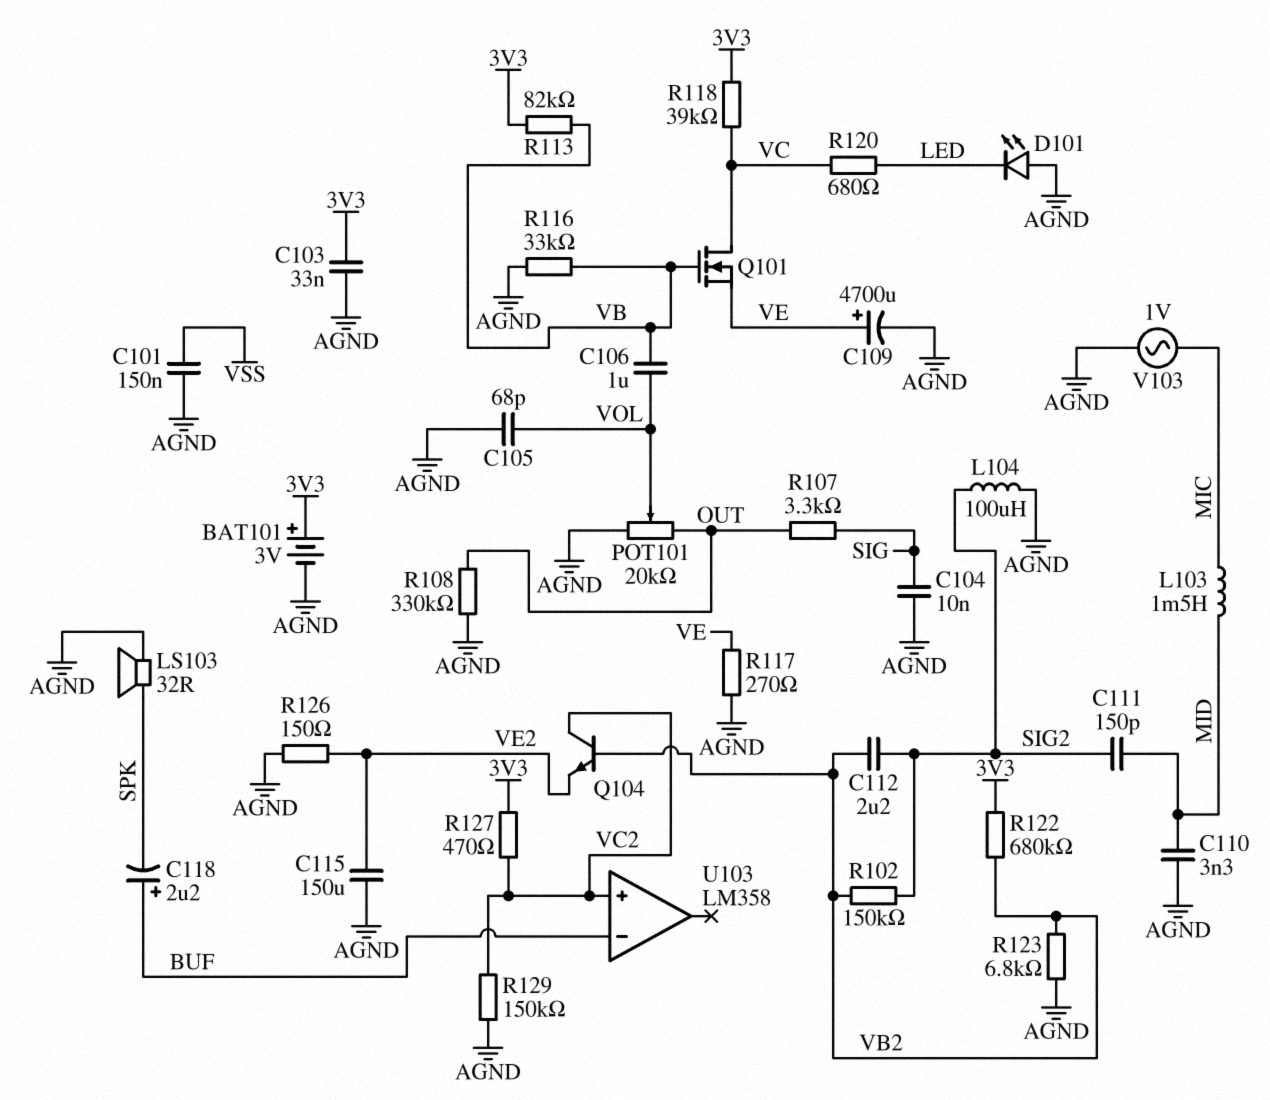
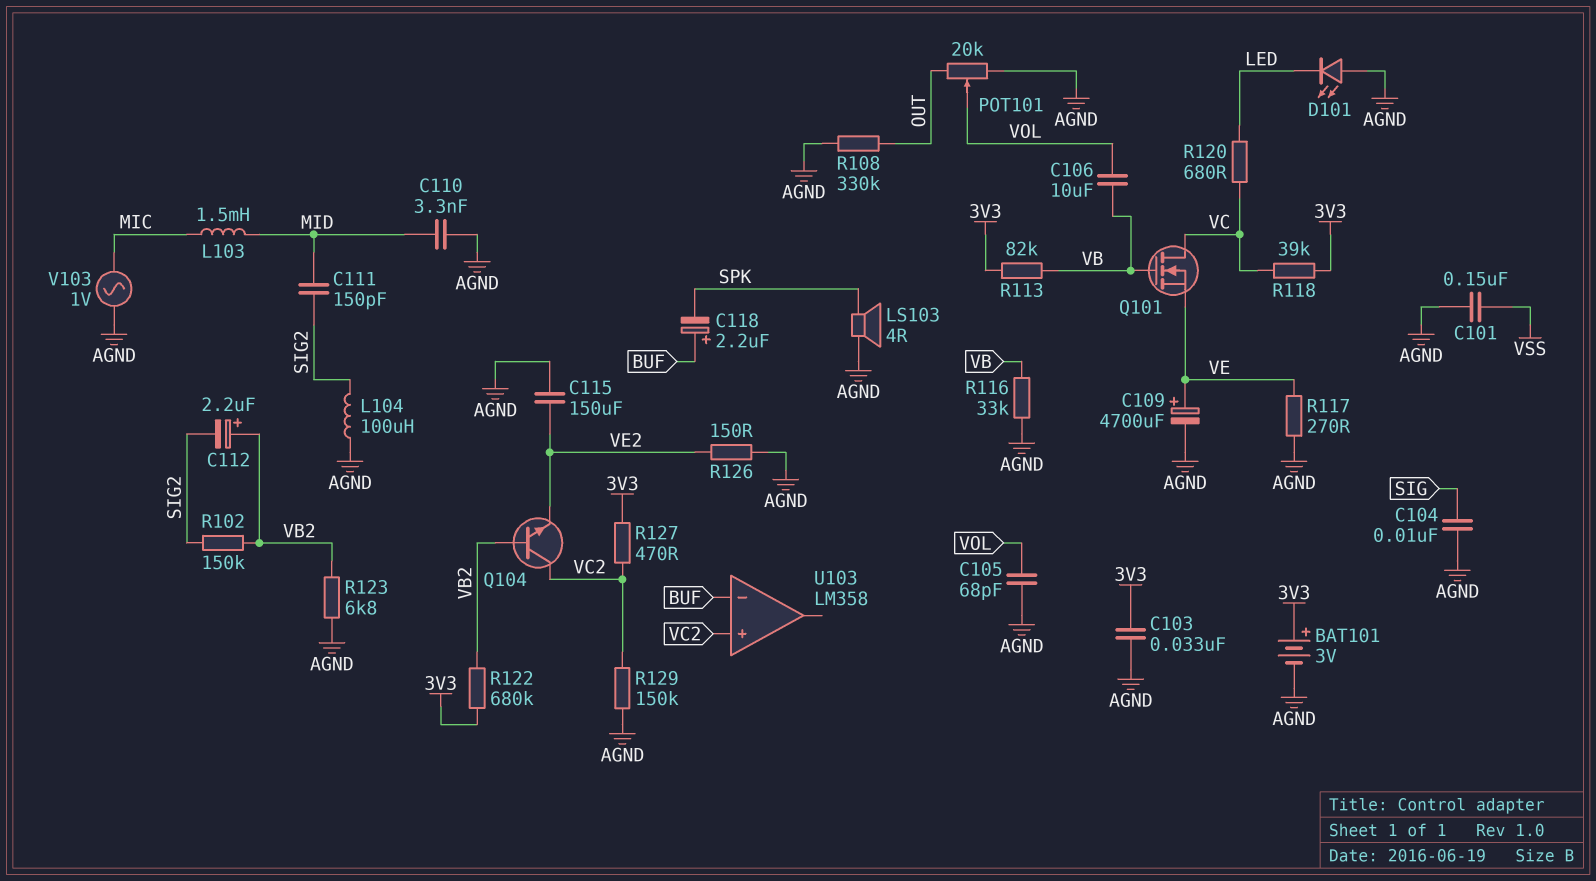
C106: 1uF (VB, VOL) -> 10uF (VB, VOL)
C112: 2.2uF (SIG2, VB2) -> 2.2uF (plus VB2, minus SIG2)
LS103: speaker 32R (AGND, SPK) -> speaker 4R (AGND, SPK)
R107: 3.3k (OUT, SIG) -> none

